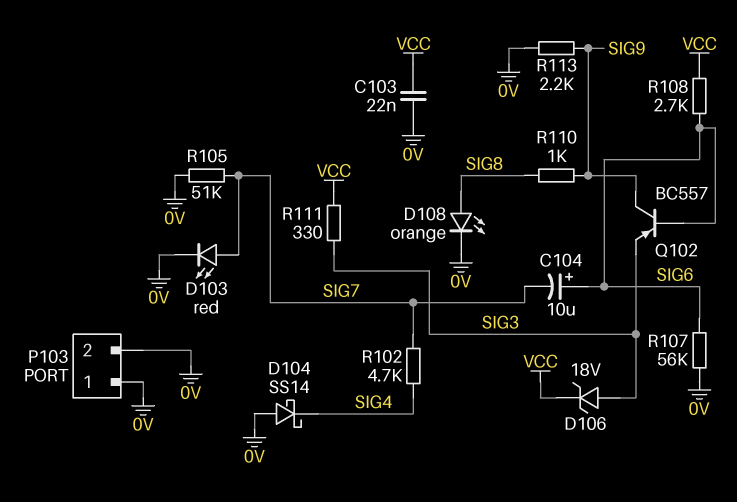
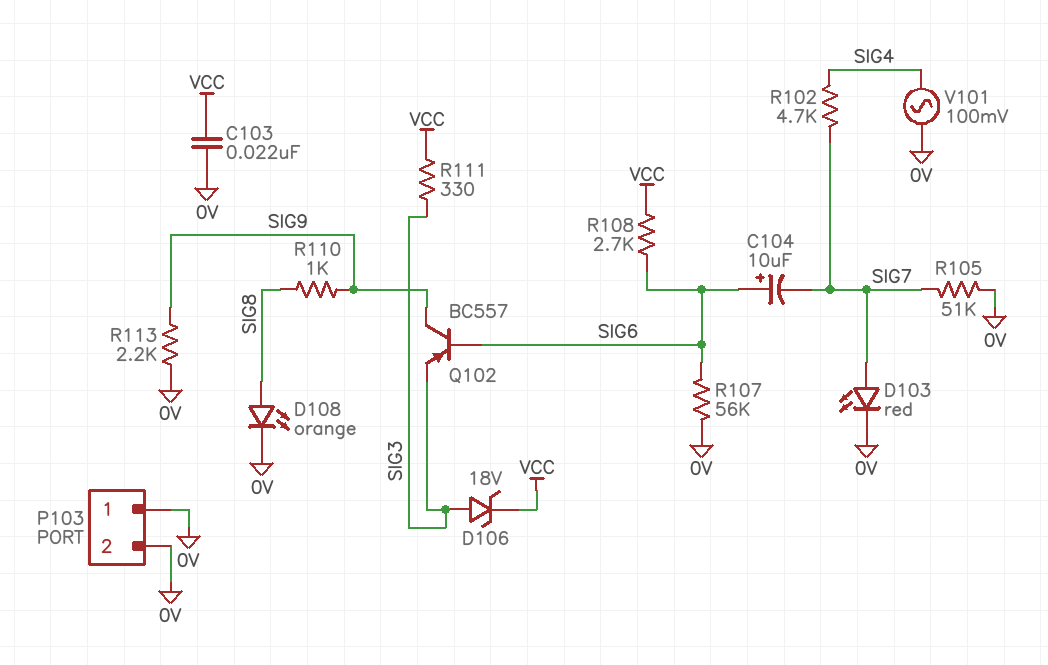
D104: schottky SS14 (A 0V, K SIG4) -> none
V101: none -> AC 100mV (0V, SIG4)

